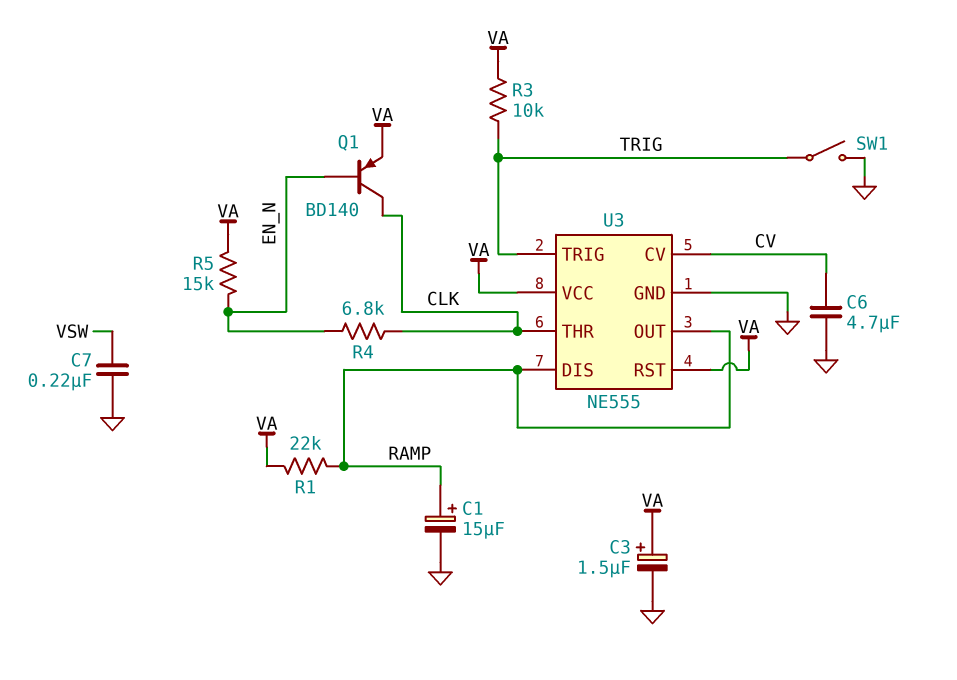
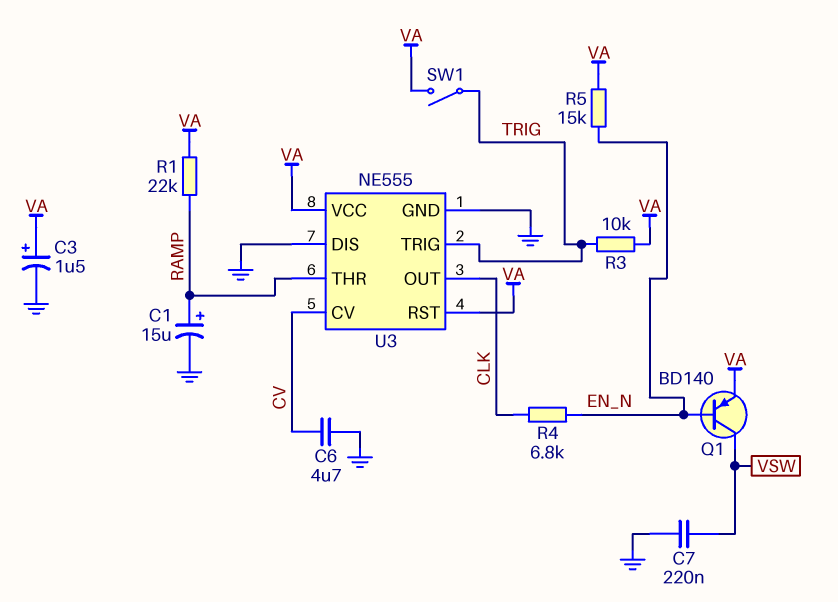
Q1: PNP BD140 (B EN_N, C CLK, E VA) -> PNP BD140 (B EN_N, C VSW, E VA)
SW1: switch (GND, TRIG) -> switch (TRIG, VA)
U3 pin DIS: RAMP -> GND
U3 pin OUT: RAMP -> CLK
U3 pin THR: CLK -> RAMP

